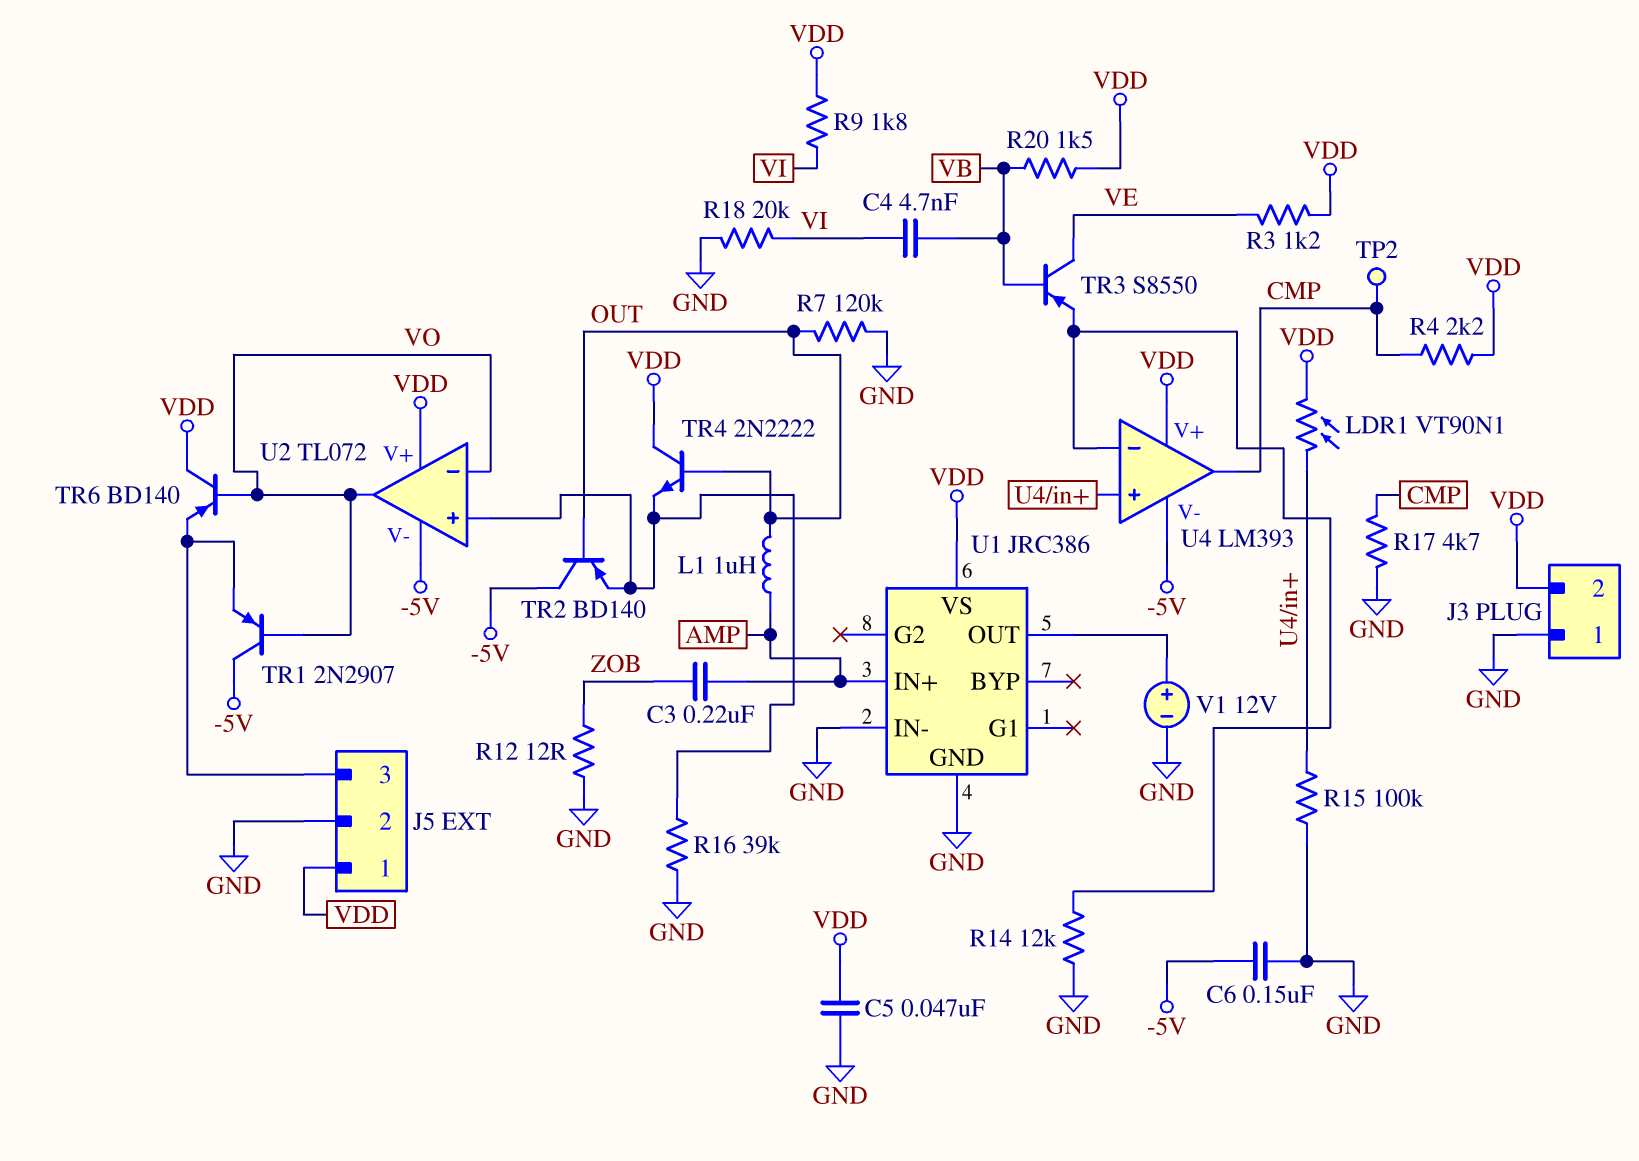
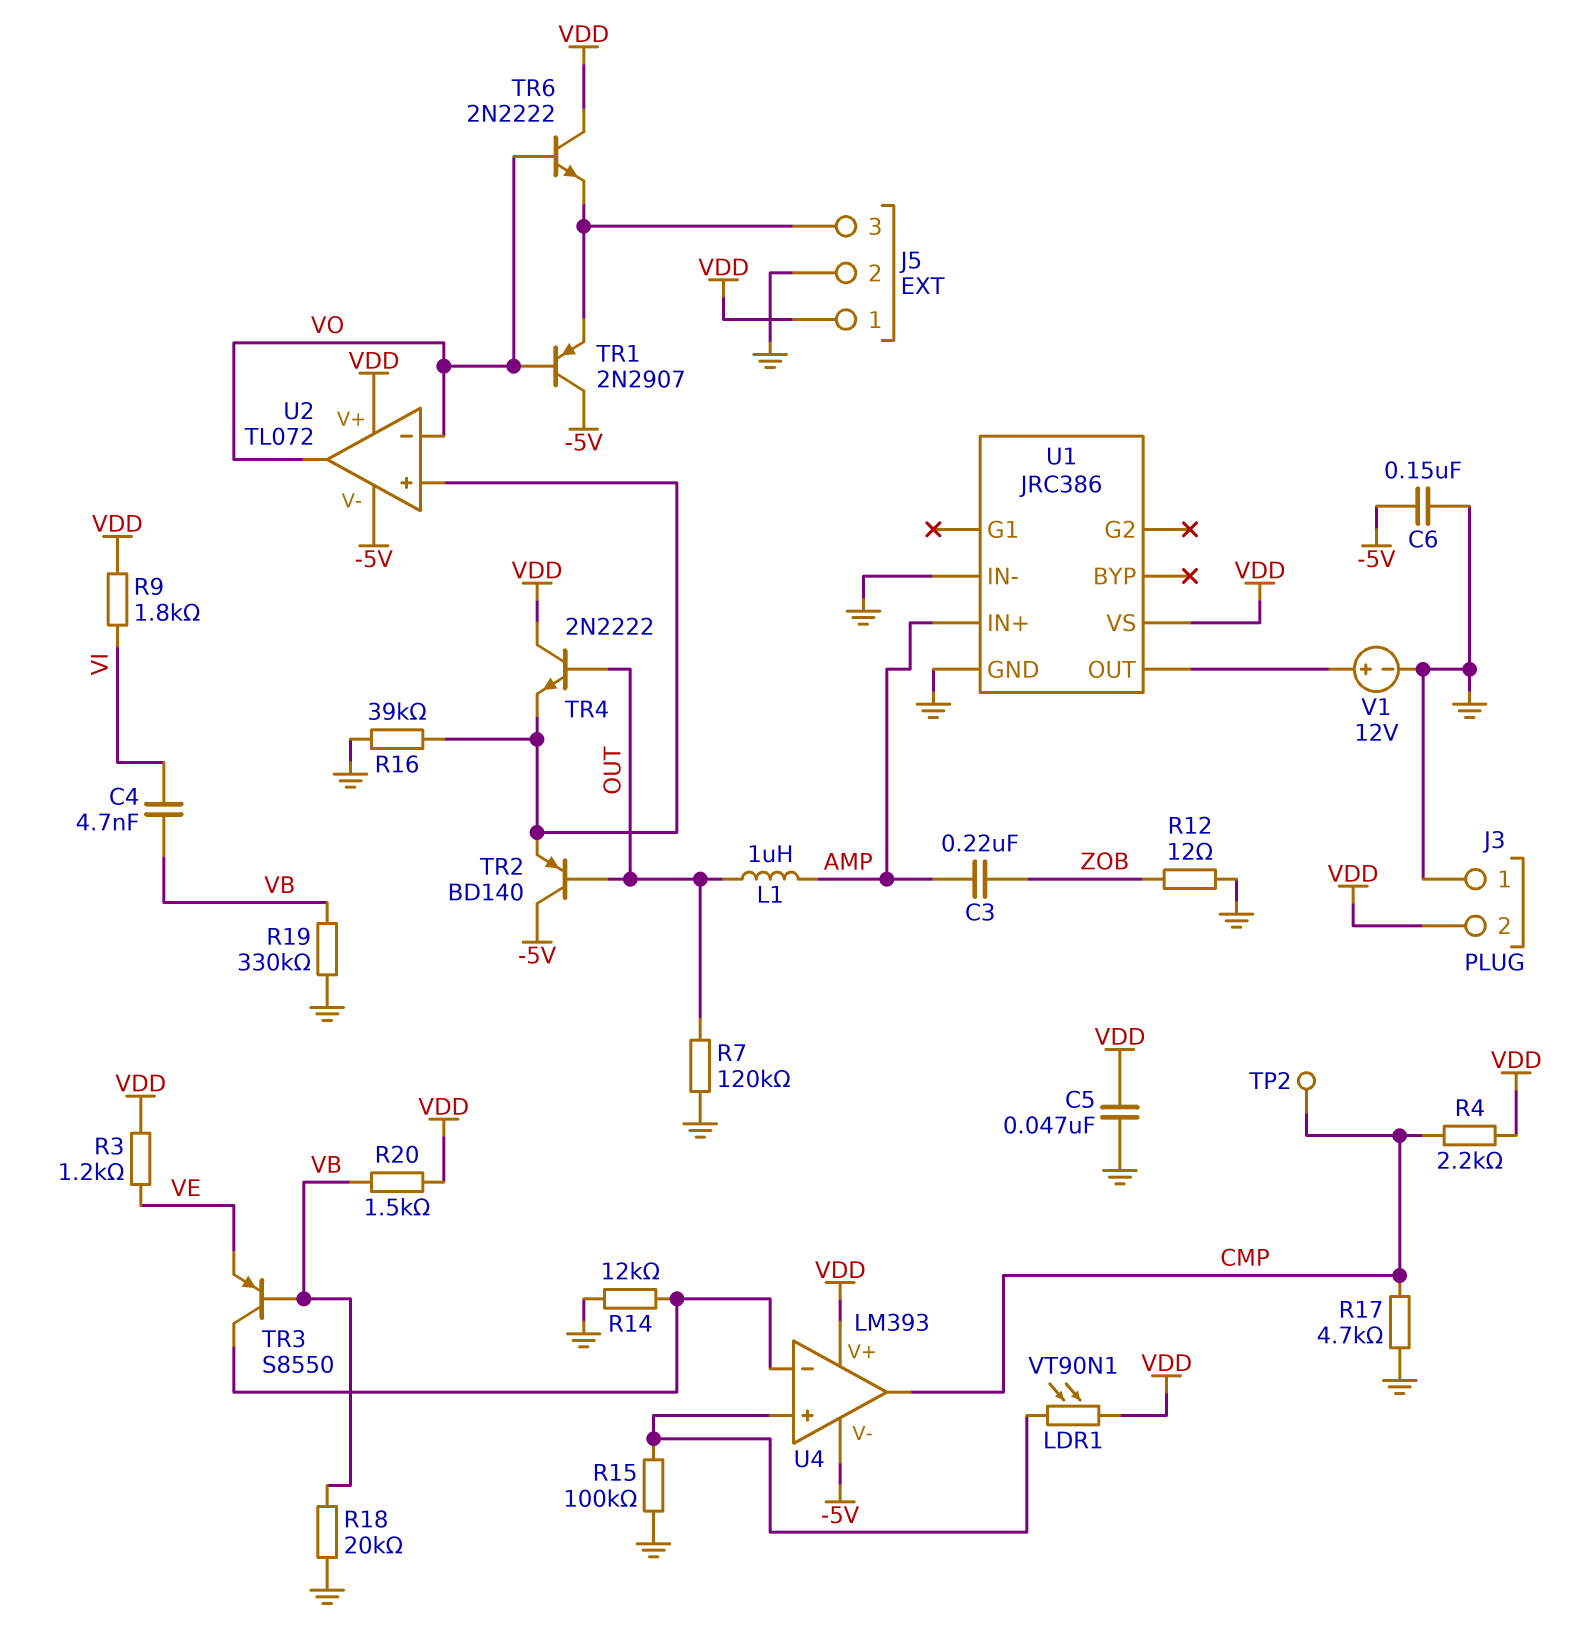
R18: 20k (GND, VI) -> 20k (GND, VB)
R19: none -> 330k (GND, VB)
TR3: PNP S8550 (B VB, C VE, E U4/in-) -> PNP S8550 (B VB, C U4/in-, E VE)
TR6: PNP BD140 (B VO, C VDD, E J5/3) -> NPN 2N2222 (B VO, C VDD, E J5/3)

